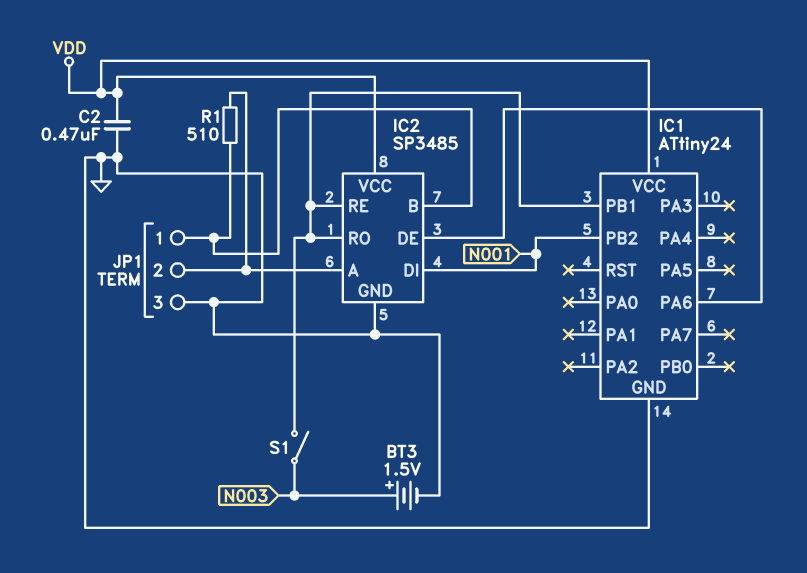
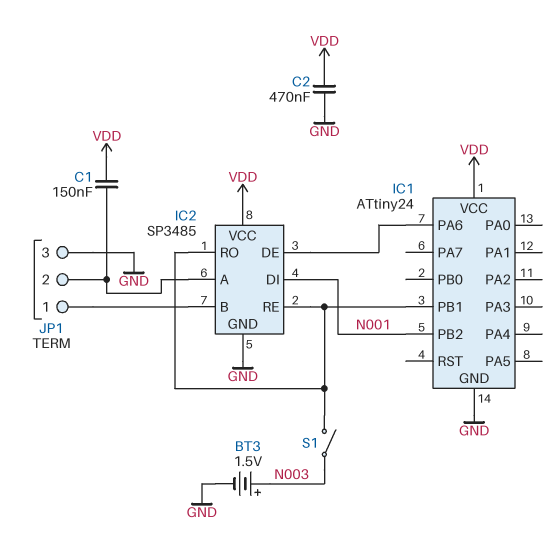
C1: none -> 150nF (IC2/A, VDD)
R1: 510 (IC2/A, IC2/B) -> none

